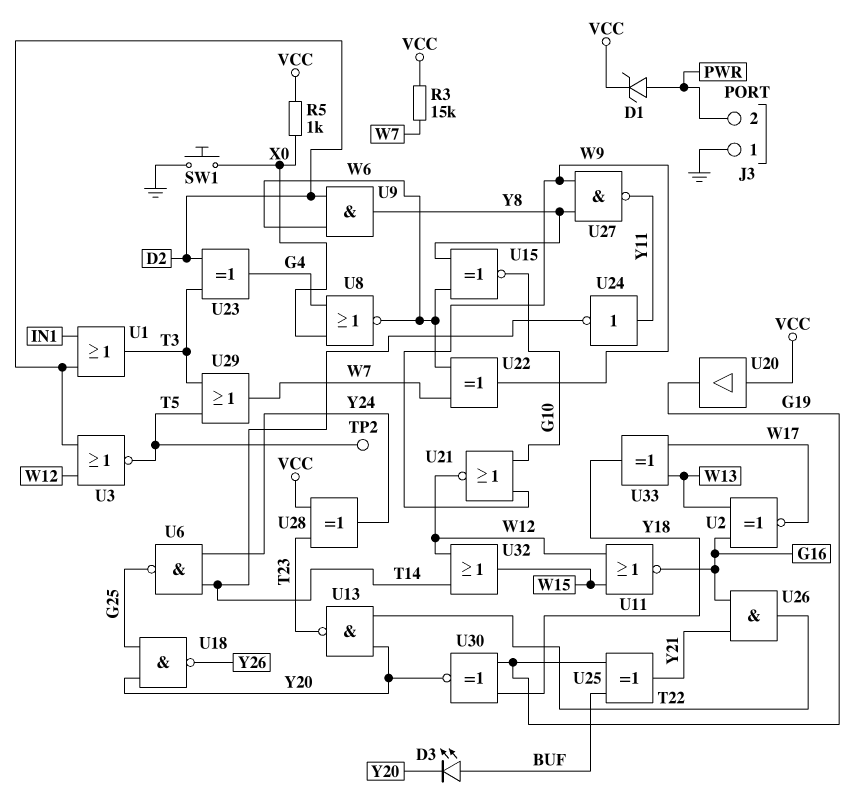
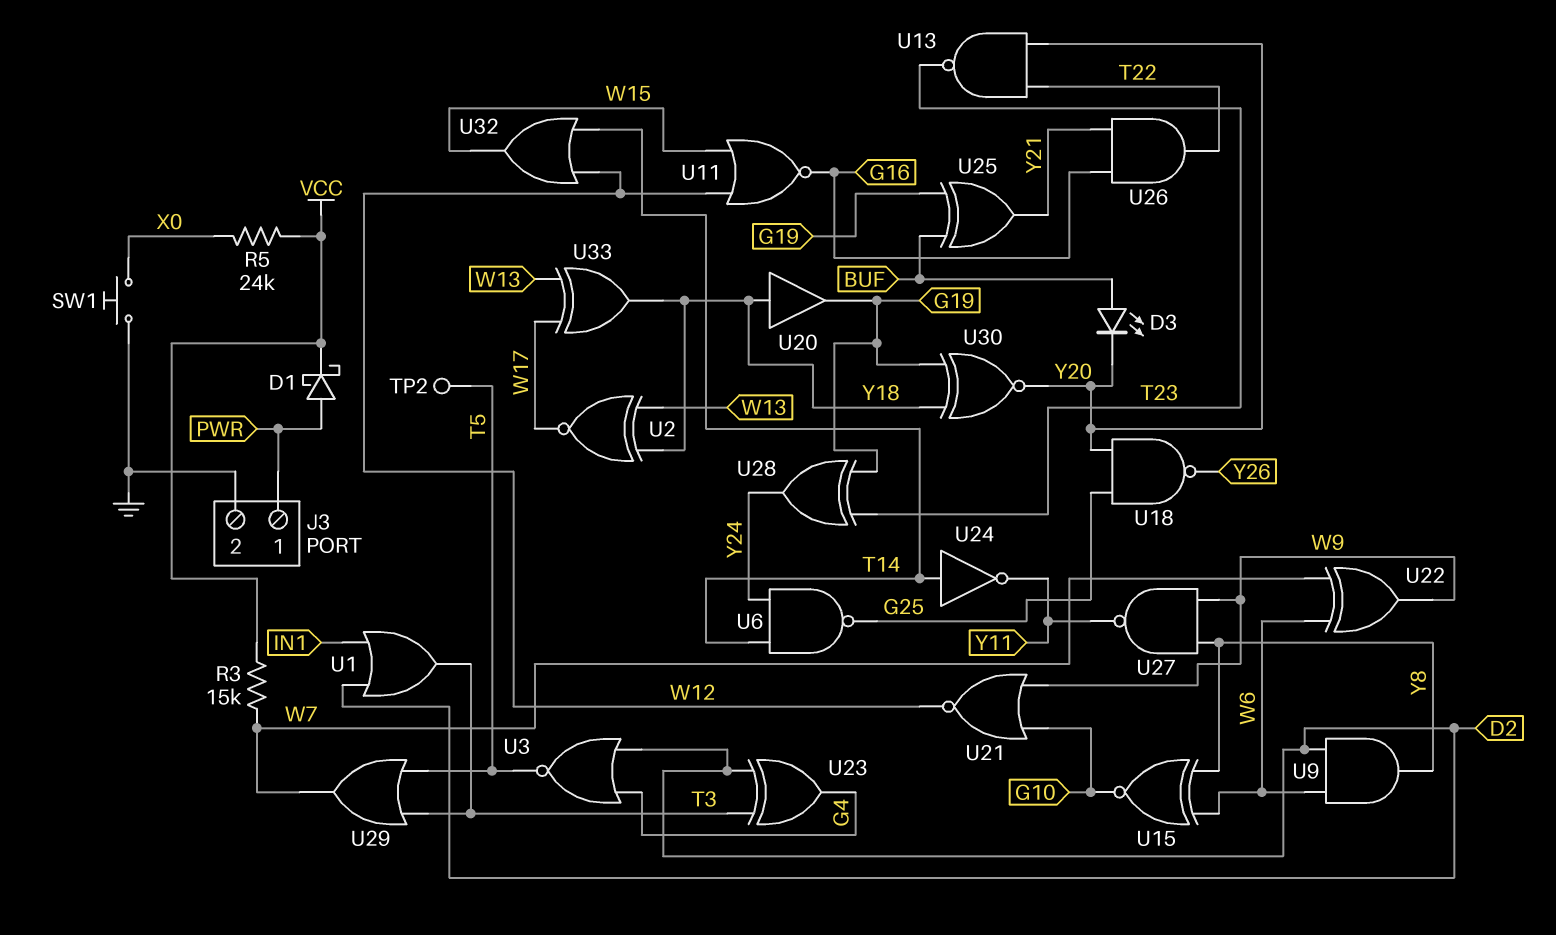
D1: zener (A PWR, K VCC) -> schottky (A PWR, K VCC)
J3 pin 1: GND -> PWR
J3 pin 2: PWR -> GND
R5: 1k (VCC, X0) -> 24k (VCC, X0)
U2: XNOR (in G16, in W13, out W17) -> XNOR (in W13, in Y18, out W17)
U3: NOR (in D2, in W12, out T5) -> NOR (in D2, in G4, out T5)
U8: NOR (in G4, in X0, out W6) -> none
U20: buffer (in VCC, out G19) -> buffer (in Y18, out G19)
U24: NOT (in Y11, out T14) -> NOT (in T14, out Y11)
U28: XOR (in T23, in VCC, out Y24) -> XOR (in G19, in T23, out Y24)

